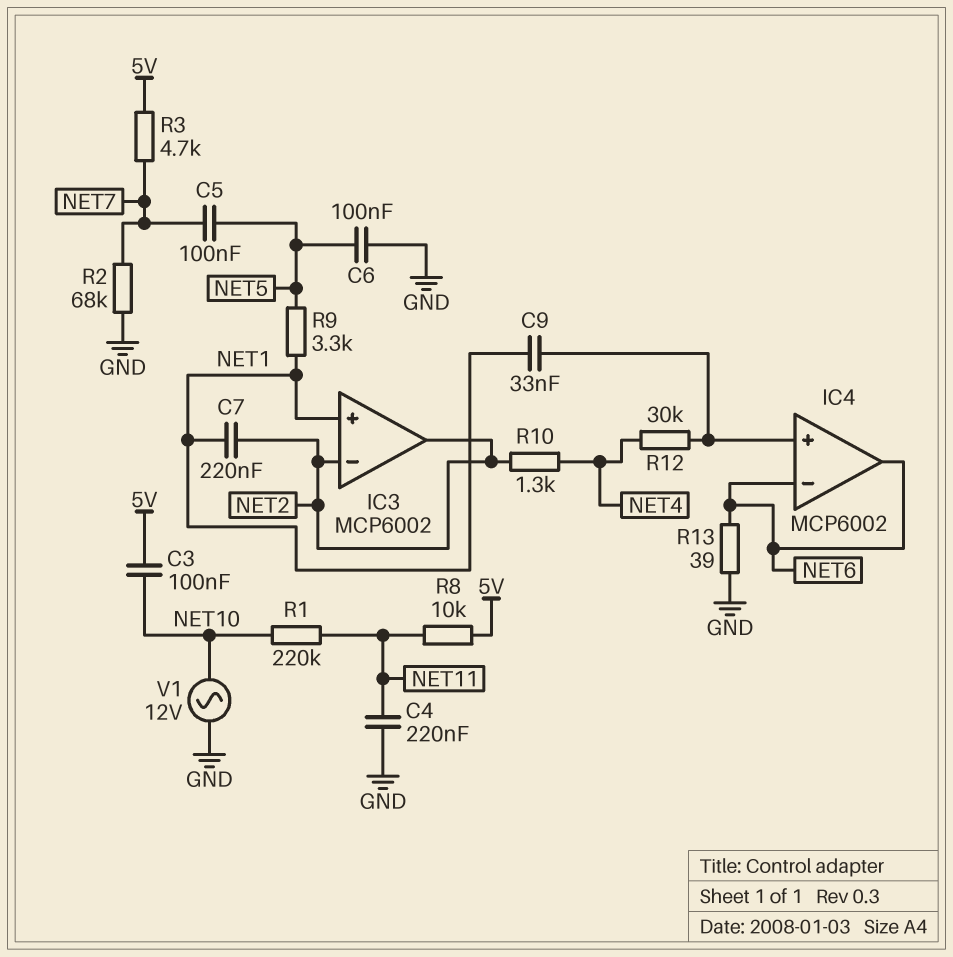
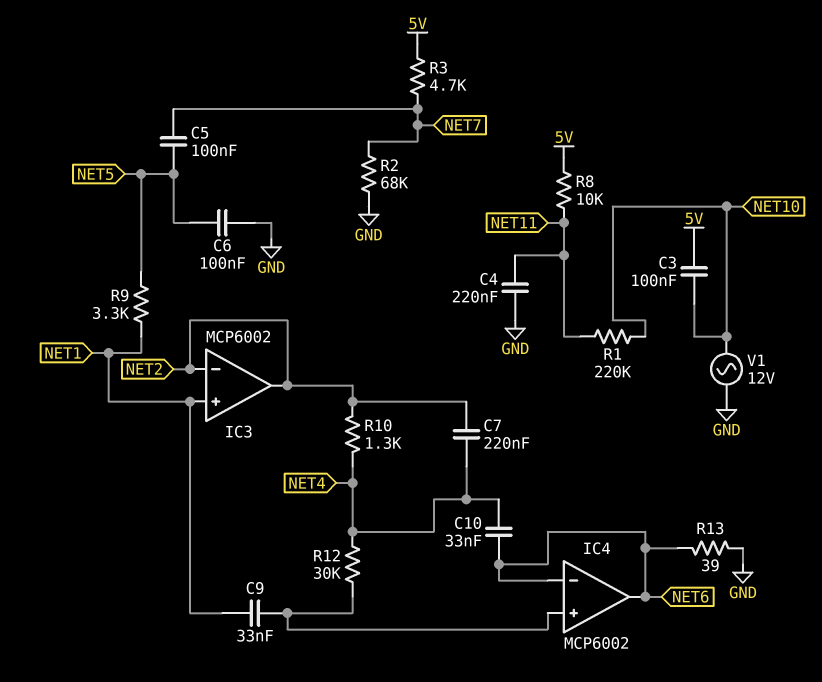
C7: 220nF (NET1, NET2) -> 220nF (NET2, NET4)
C10: none -> 33nF (NET4, NET6)

